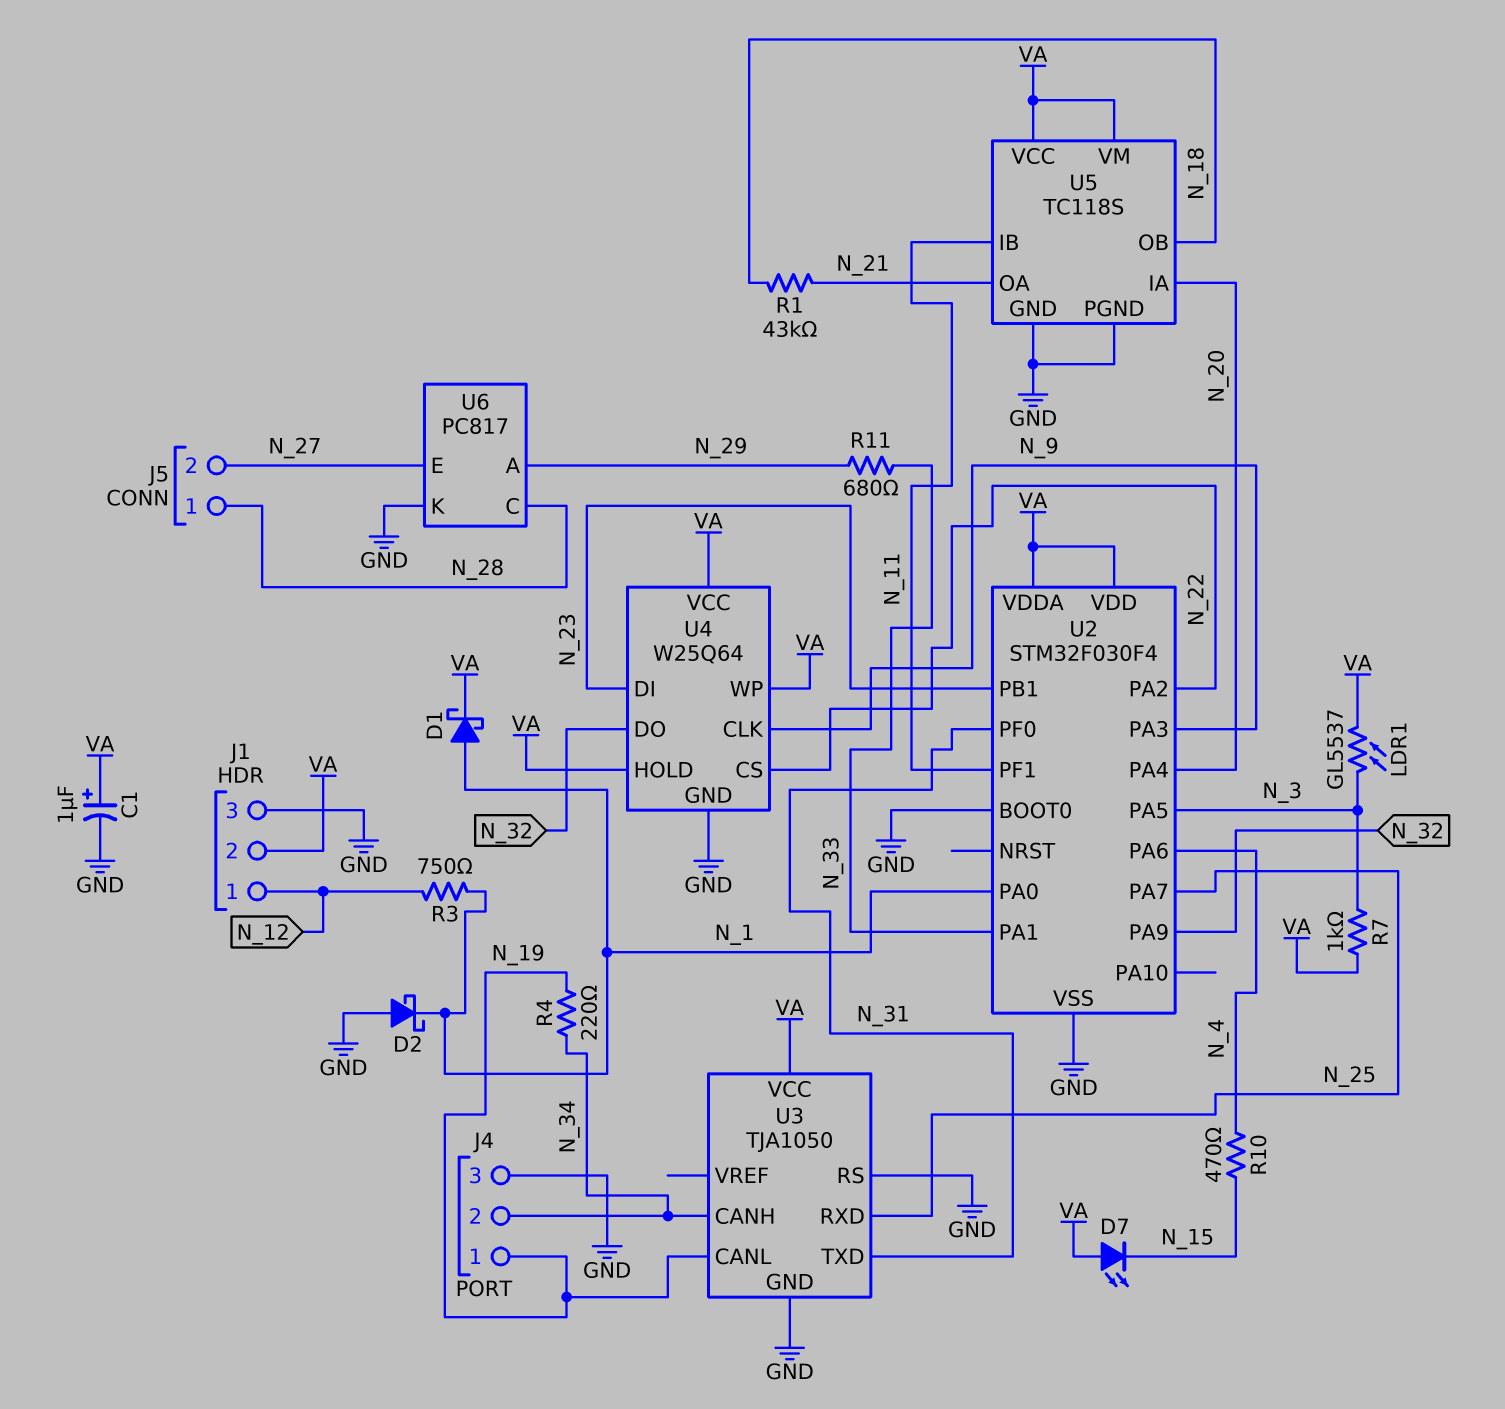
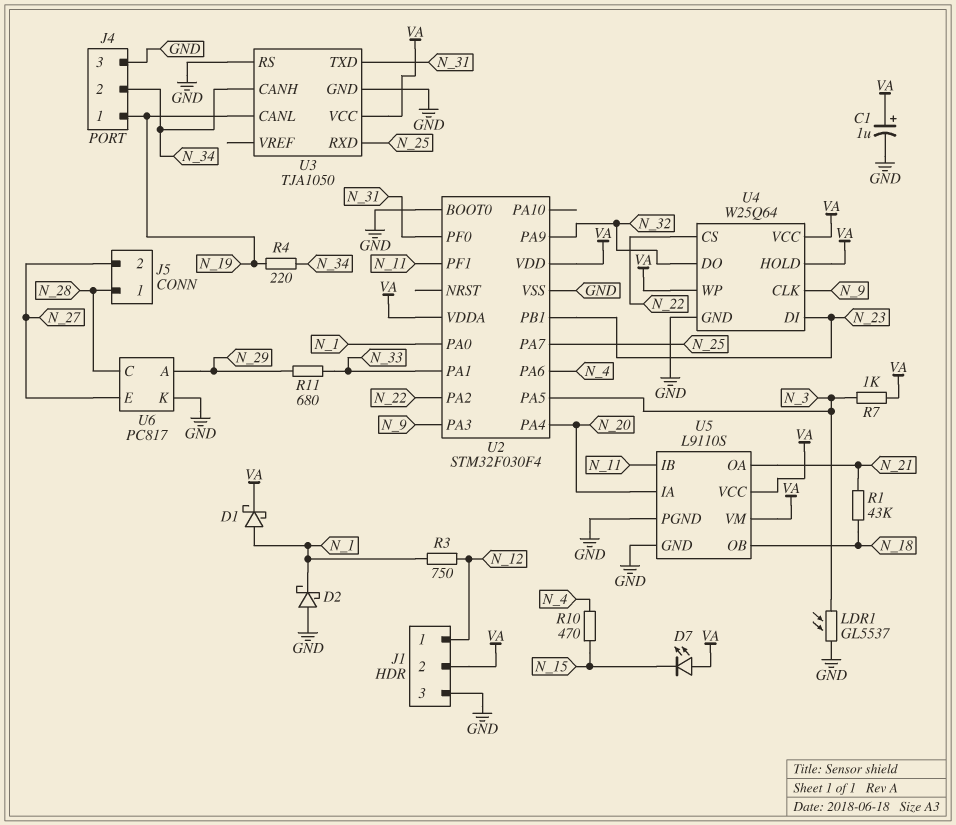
LDR1: GL5537 (N_3, VA) -> GL5537 (GND, N_3)
U5: TC118S -> L9110S

